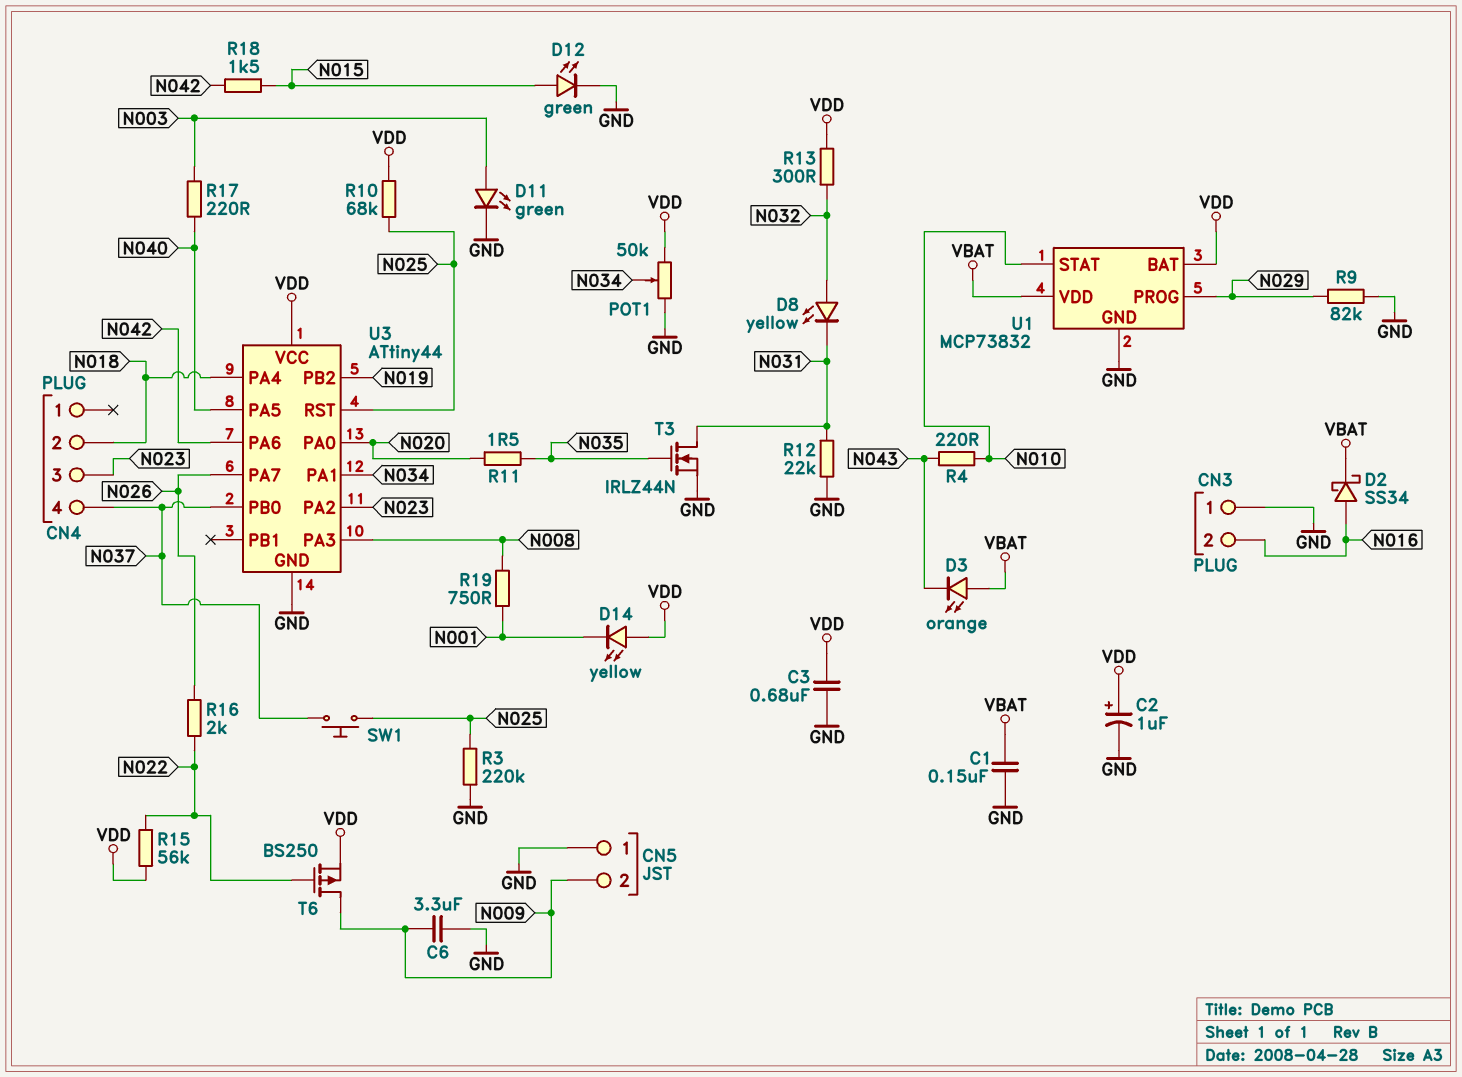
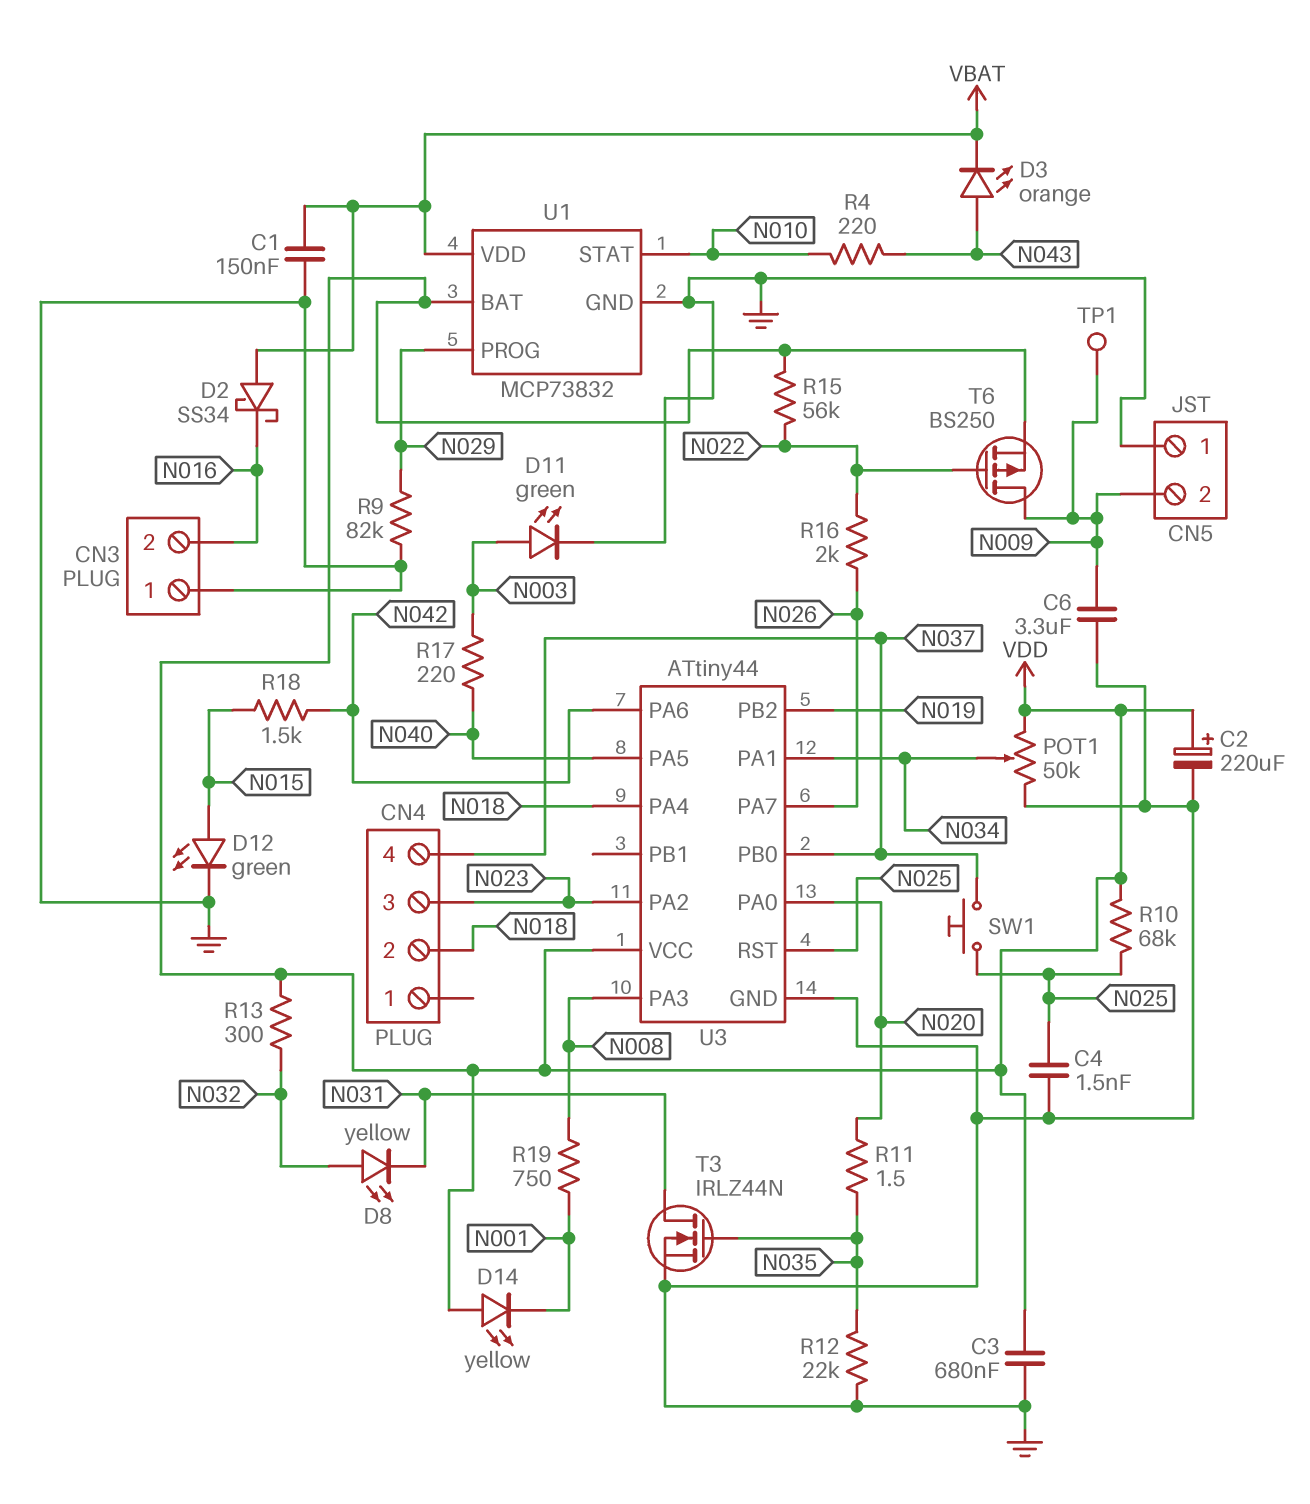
C2: 1uF (plus VDD, minus GND) -> 220uF (plus VDD, minus GND)
C4: none -> 1.5nF (GND, N025)
D2: schottky SS34 (A N016, K VBAT) -> schottky SS34 (A VBAT, K N016)
D3: LED orange (A VBAT, K N043) -> LED orange (A N043, K VBAT)
R3: 220k (GND, N025) -> none
R12: 22k (GND, N031) -> 22k (GND, N035)
TP1: none -> test point (N009)

